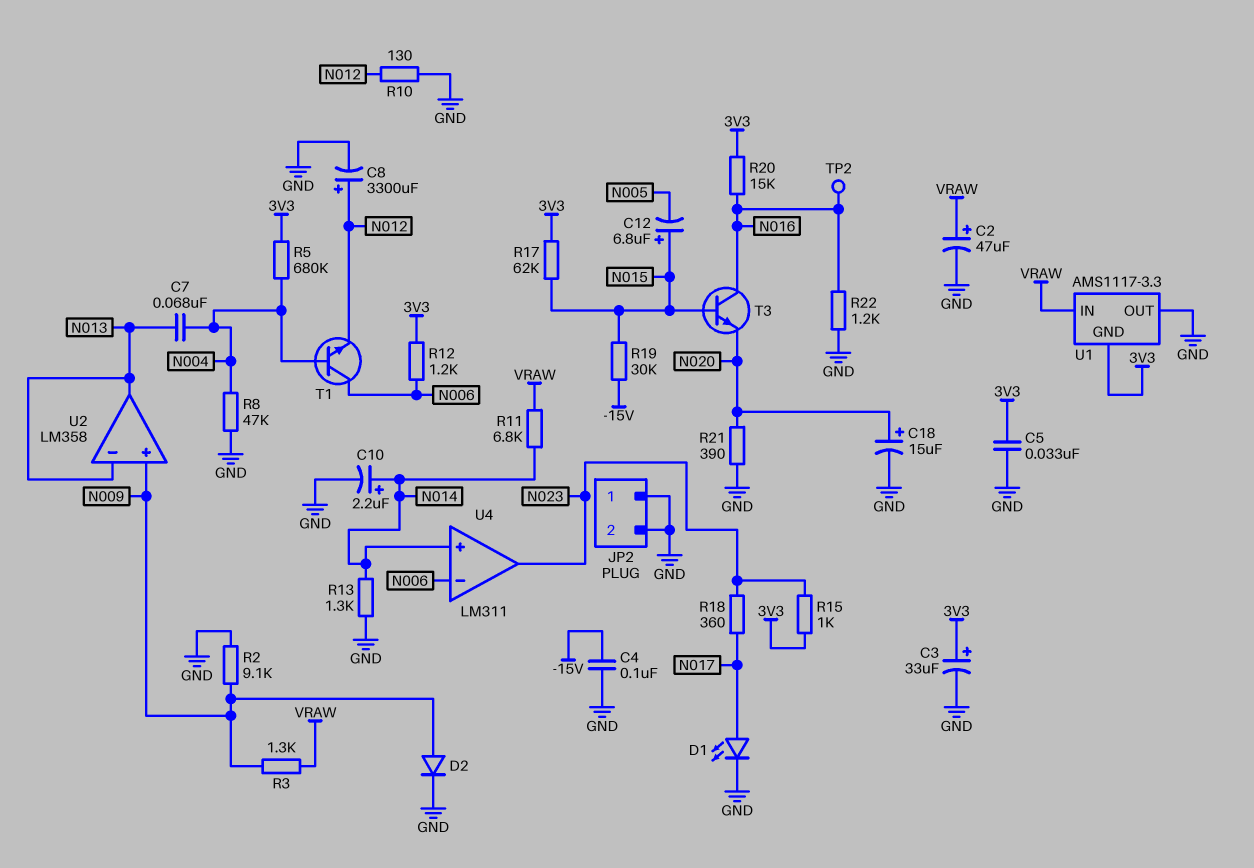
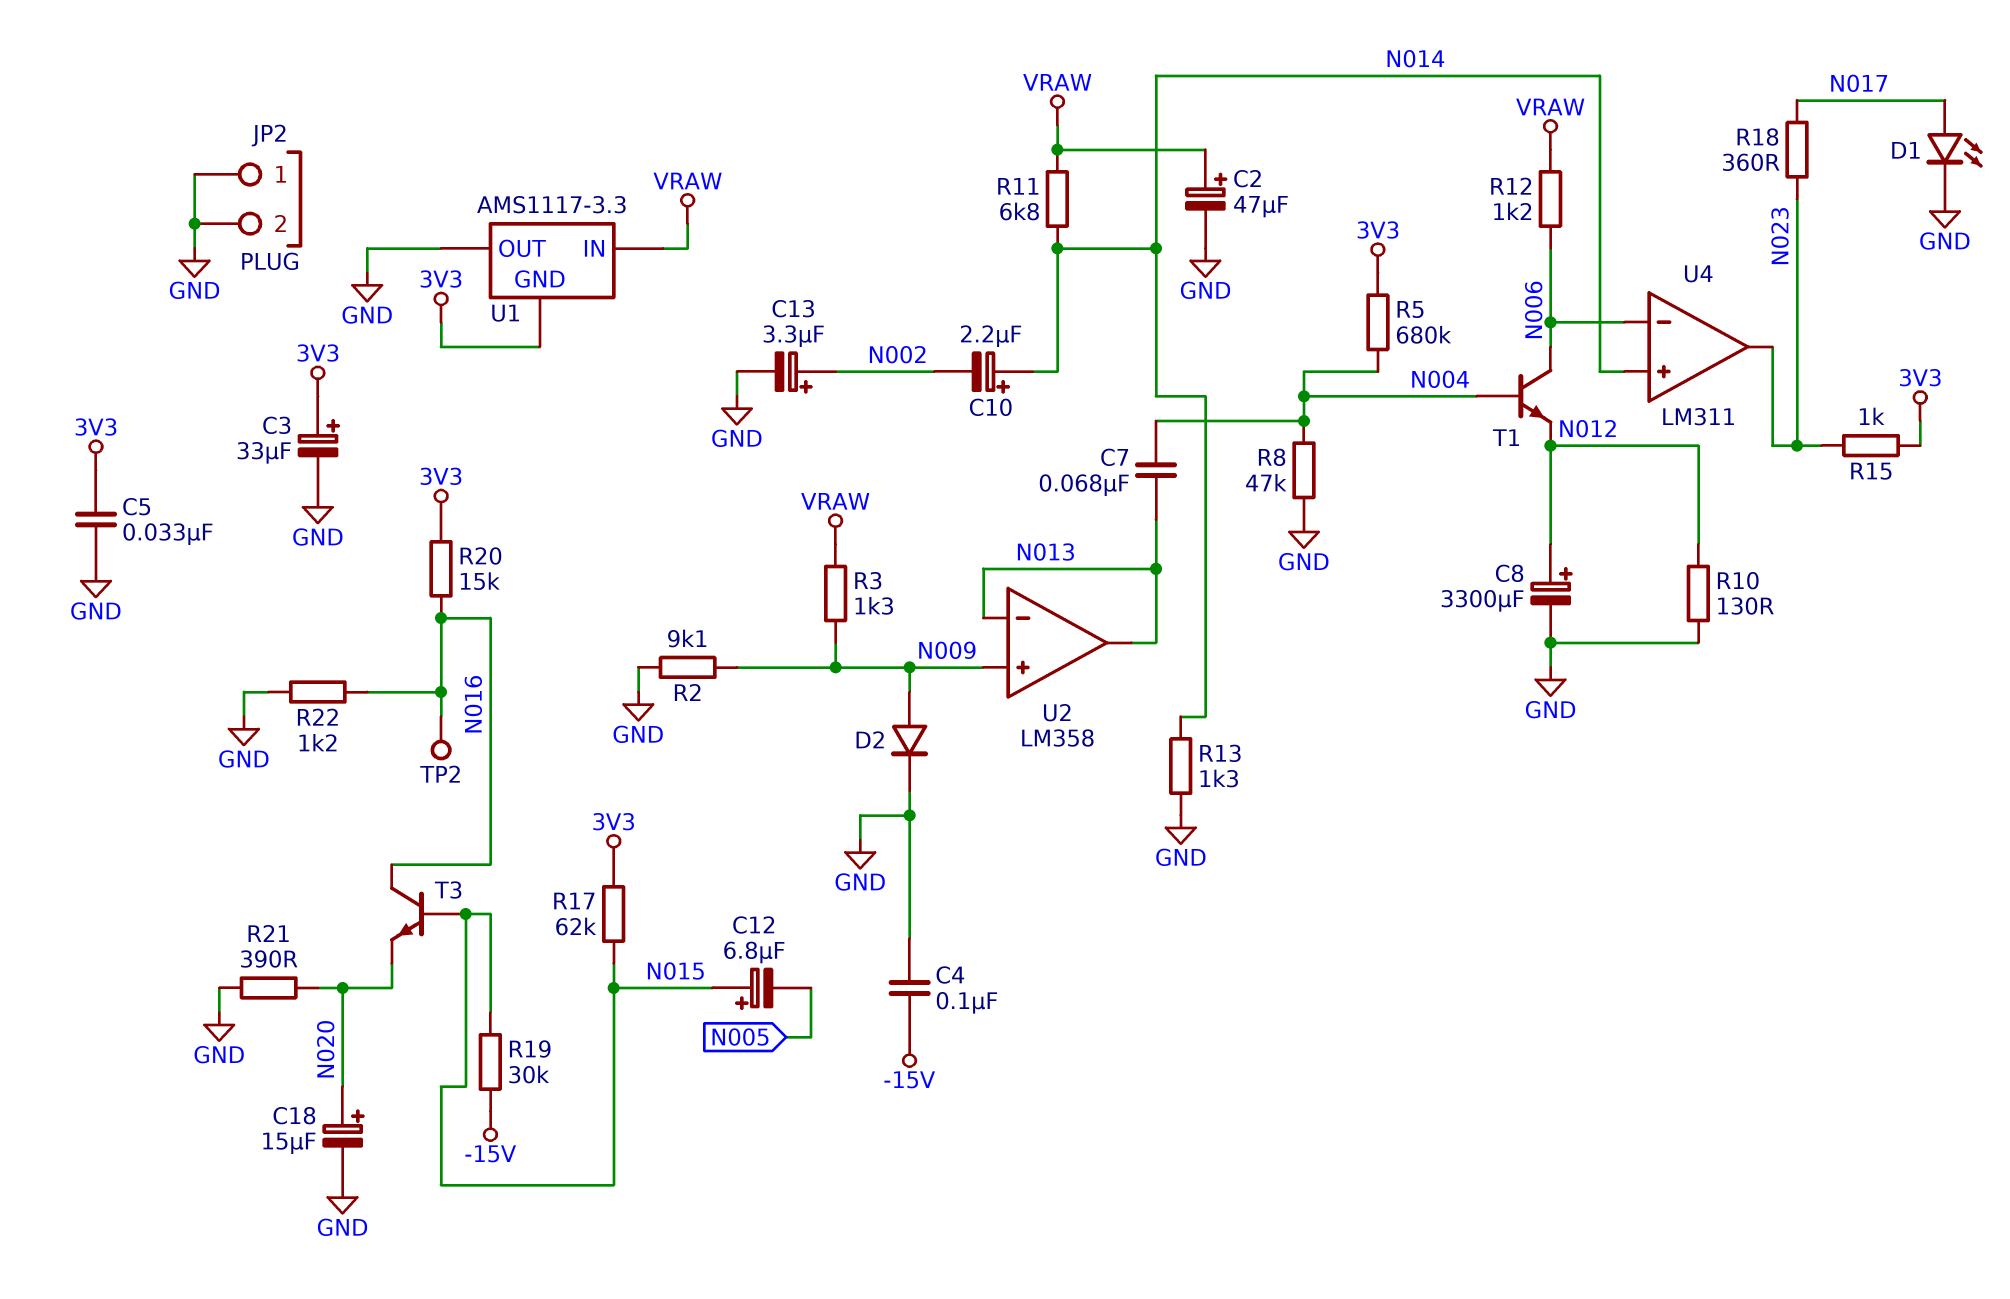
C10: 2.2uF (plus N014, minus GND) -> 2.2uF (plus N014, minus N002)
C13: none -> 3.3uF (plus N002, minus GND)
R12: 1.2k (3V3, N006) -> 1.2k (N006, VRAW)

